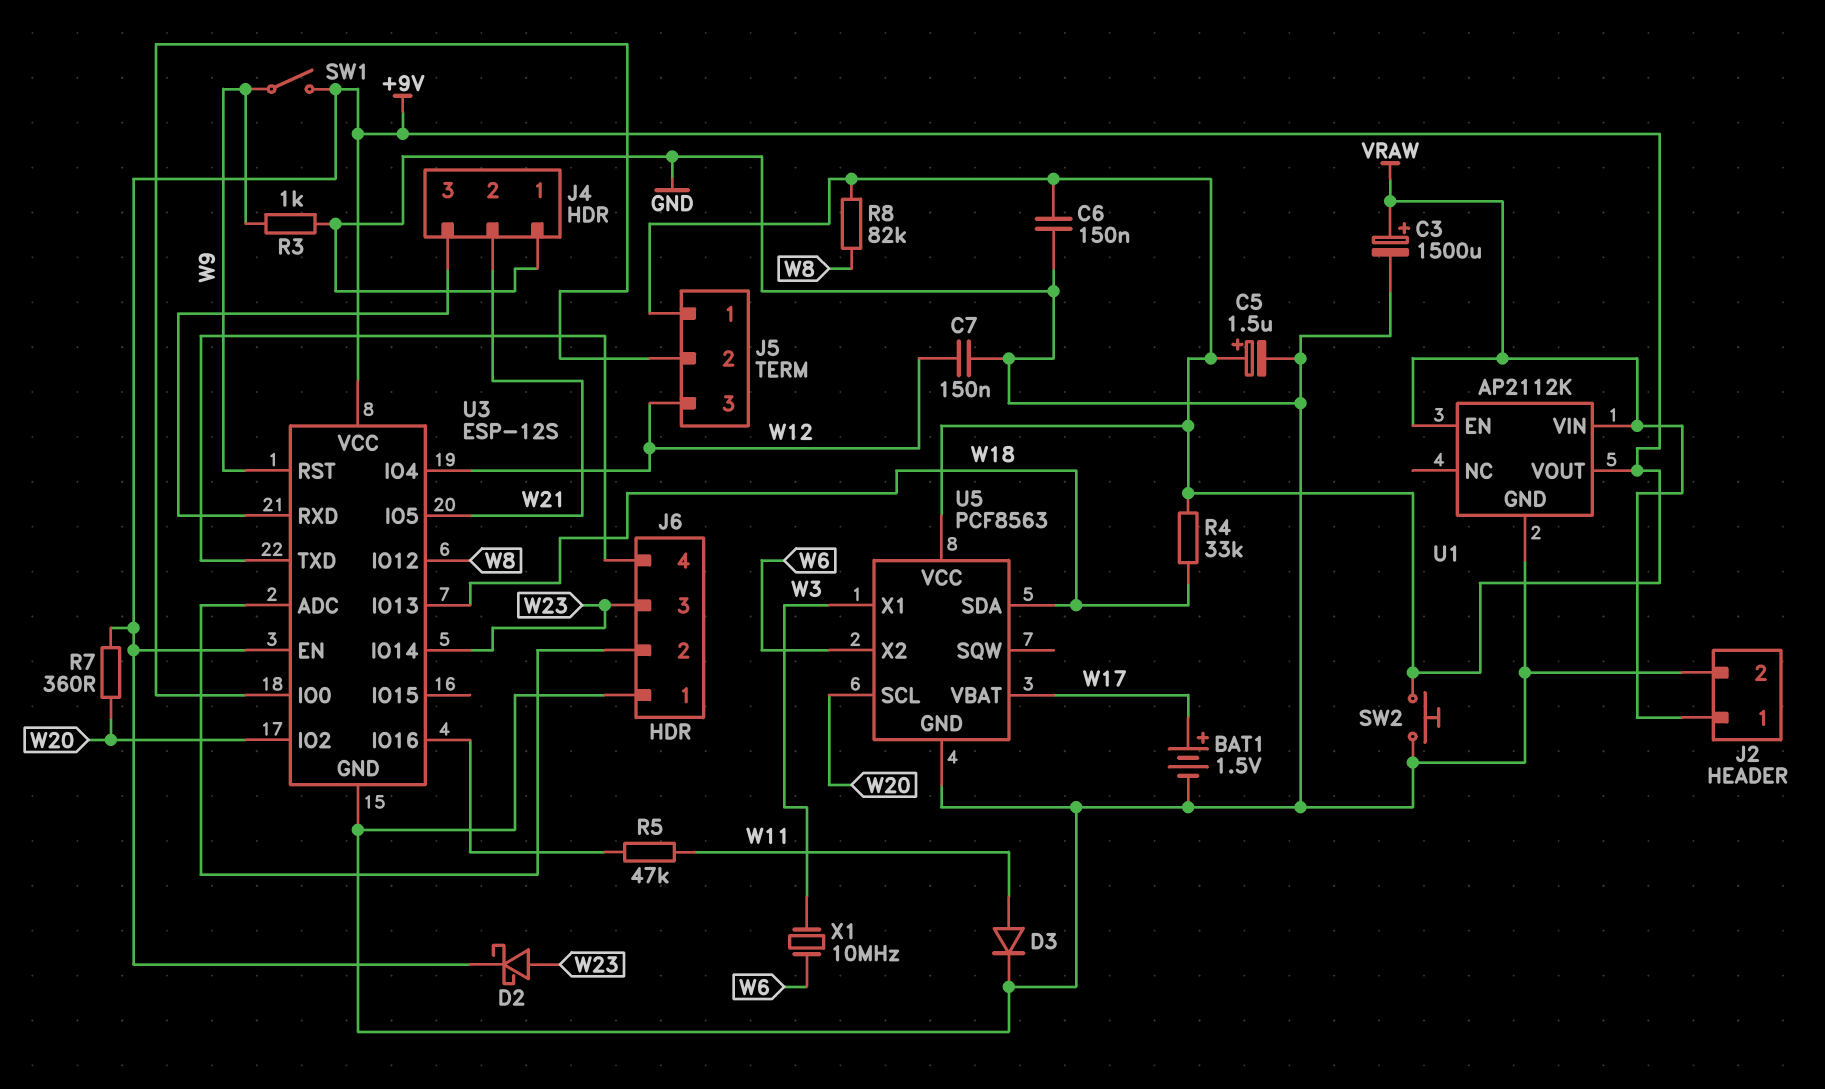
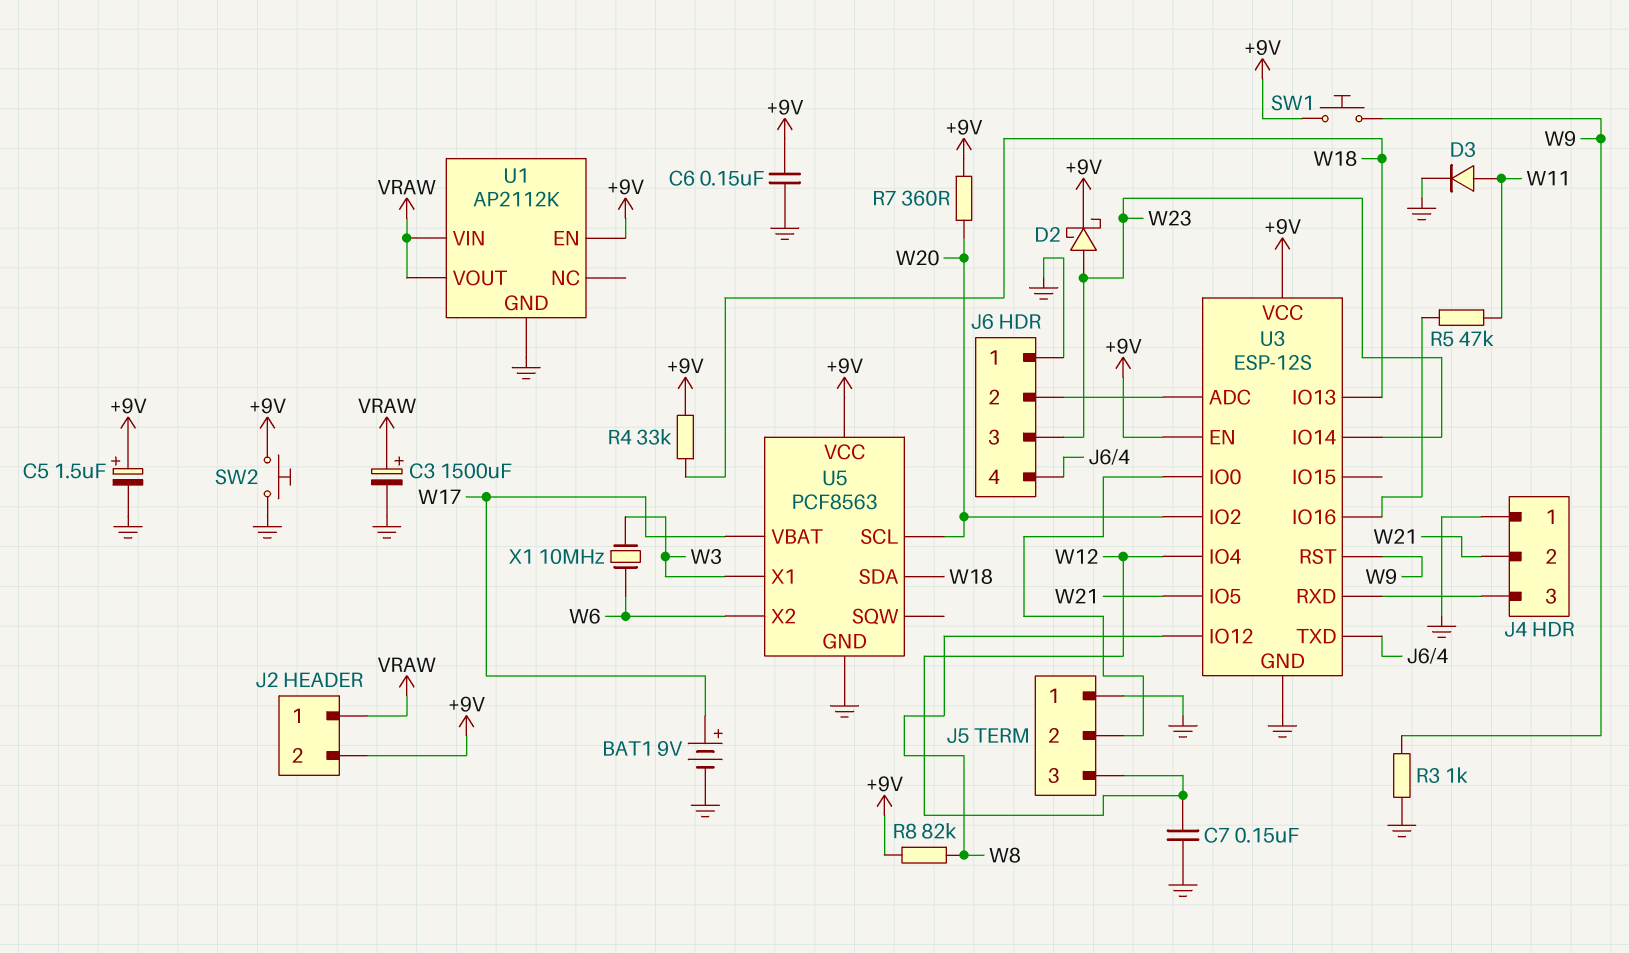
BAT1: 1.5V (plus W17, minus GND) -> 9V (plus W17, minus GND)
J2 pin 2: GND -> +9V
J5 pin 1: +9V -> GND
SW1: switch (+9V, W9) -> button (+9V, W9)
U1 pin EN: VRAW -> +9V
U1 pin VOUT: +9V -> VRAW

